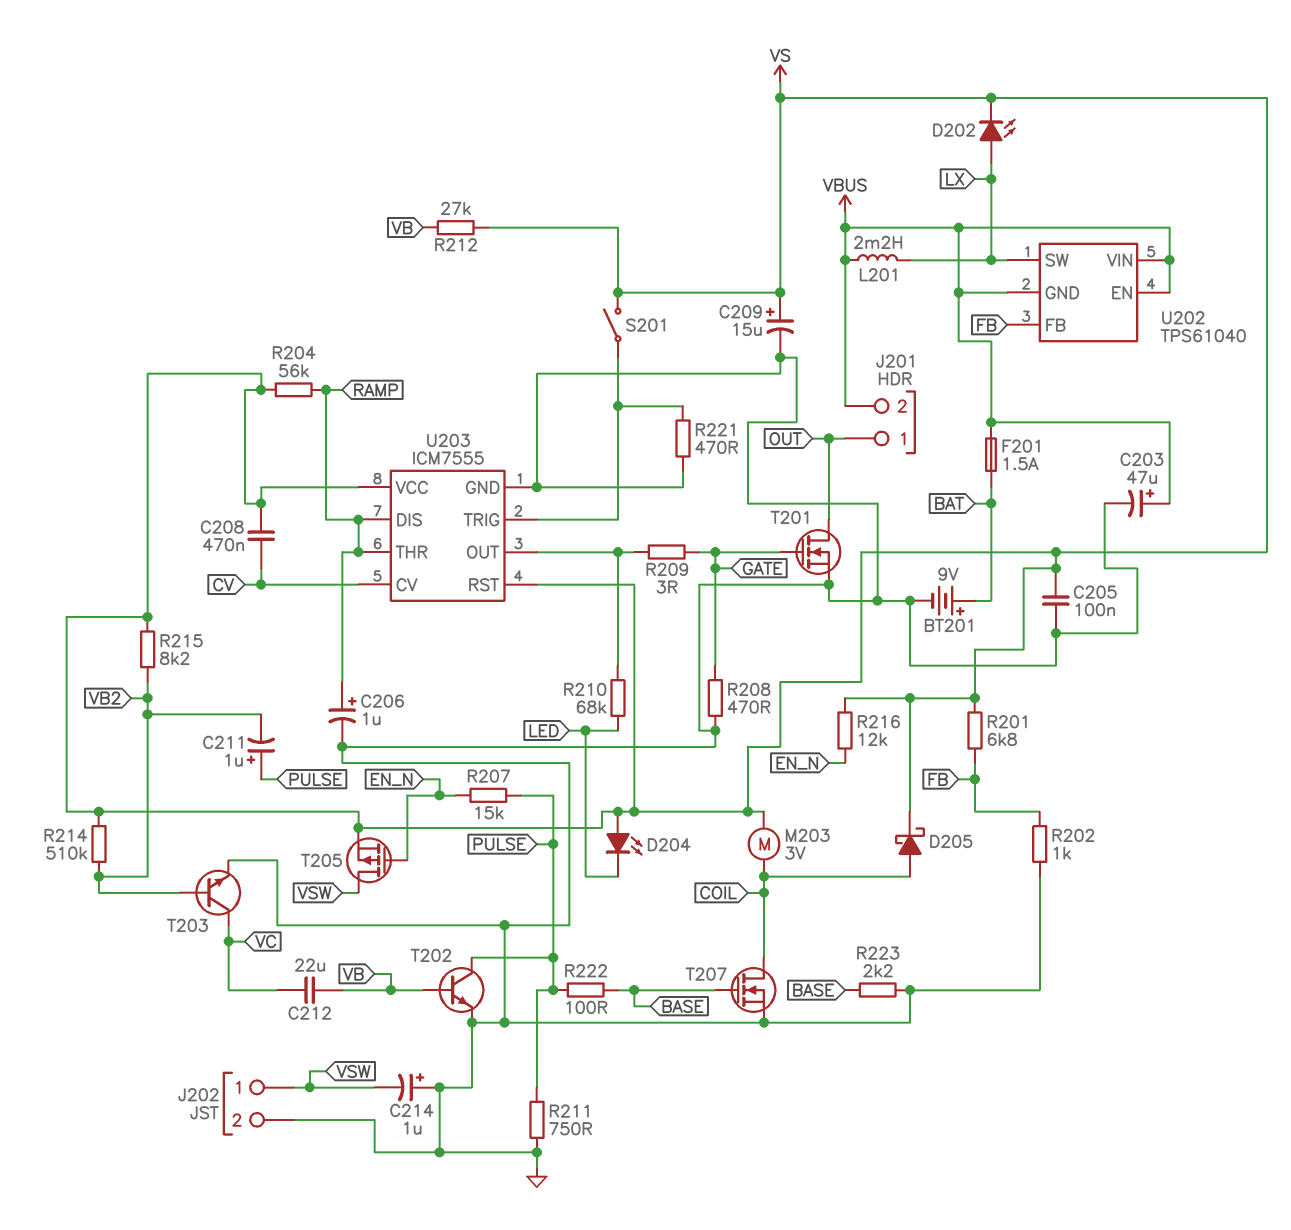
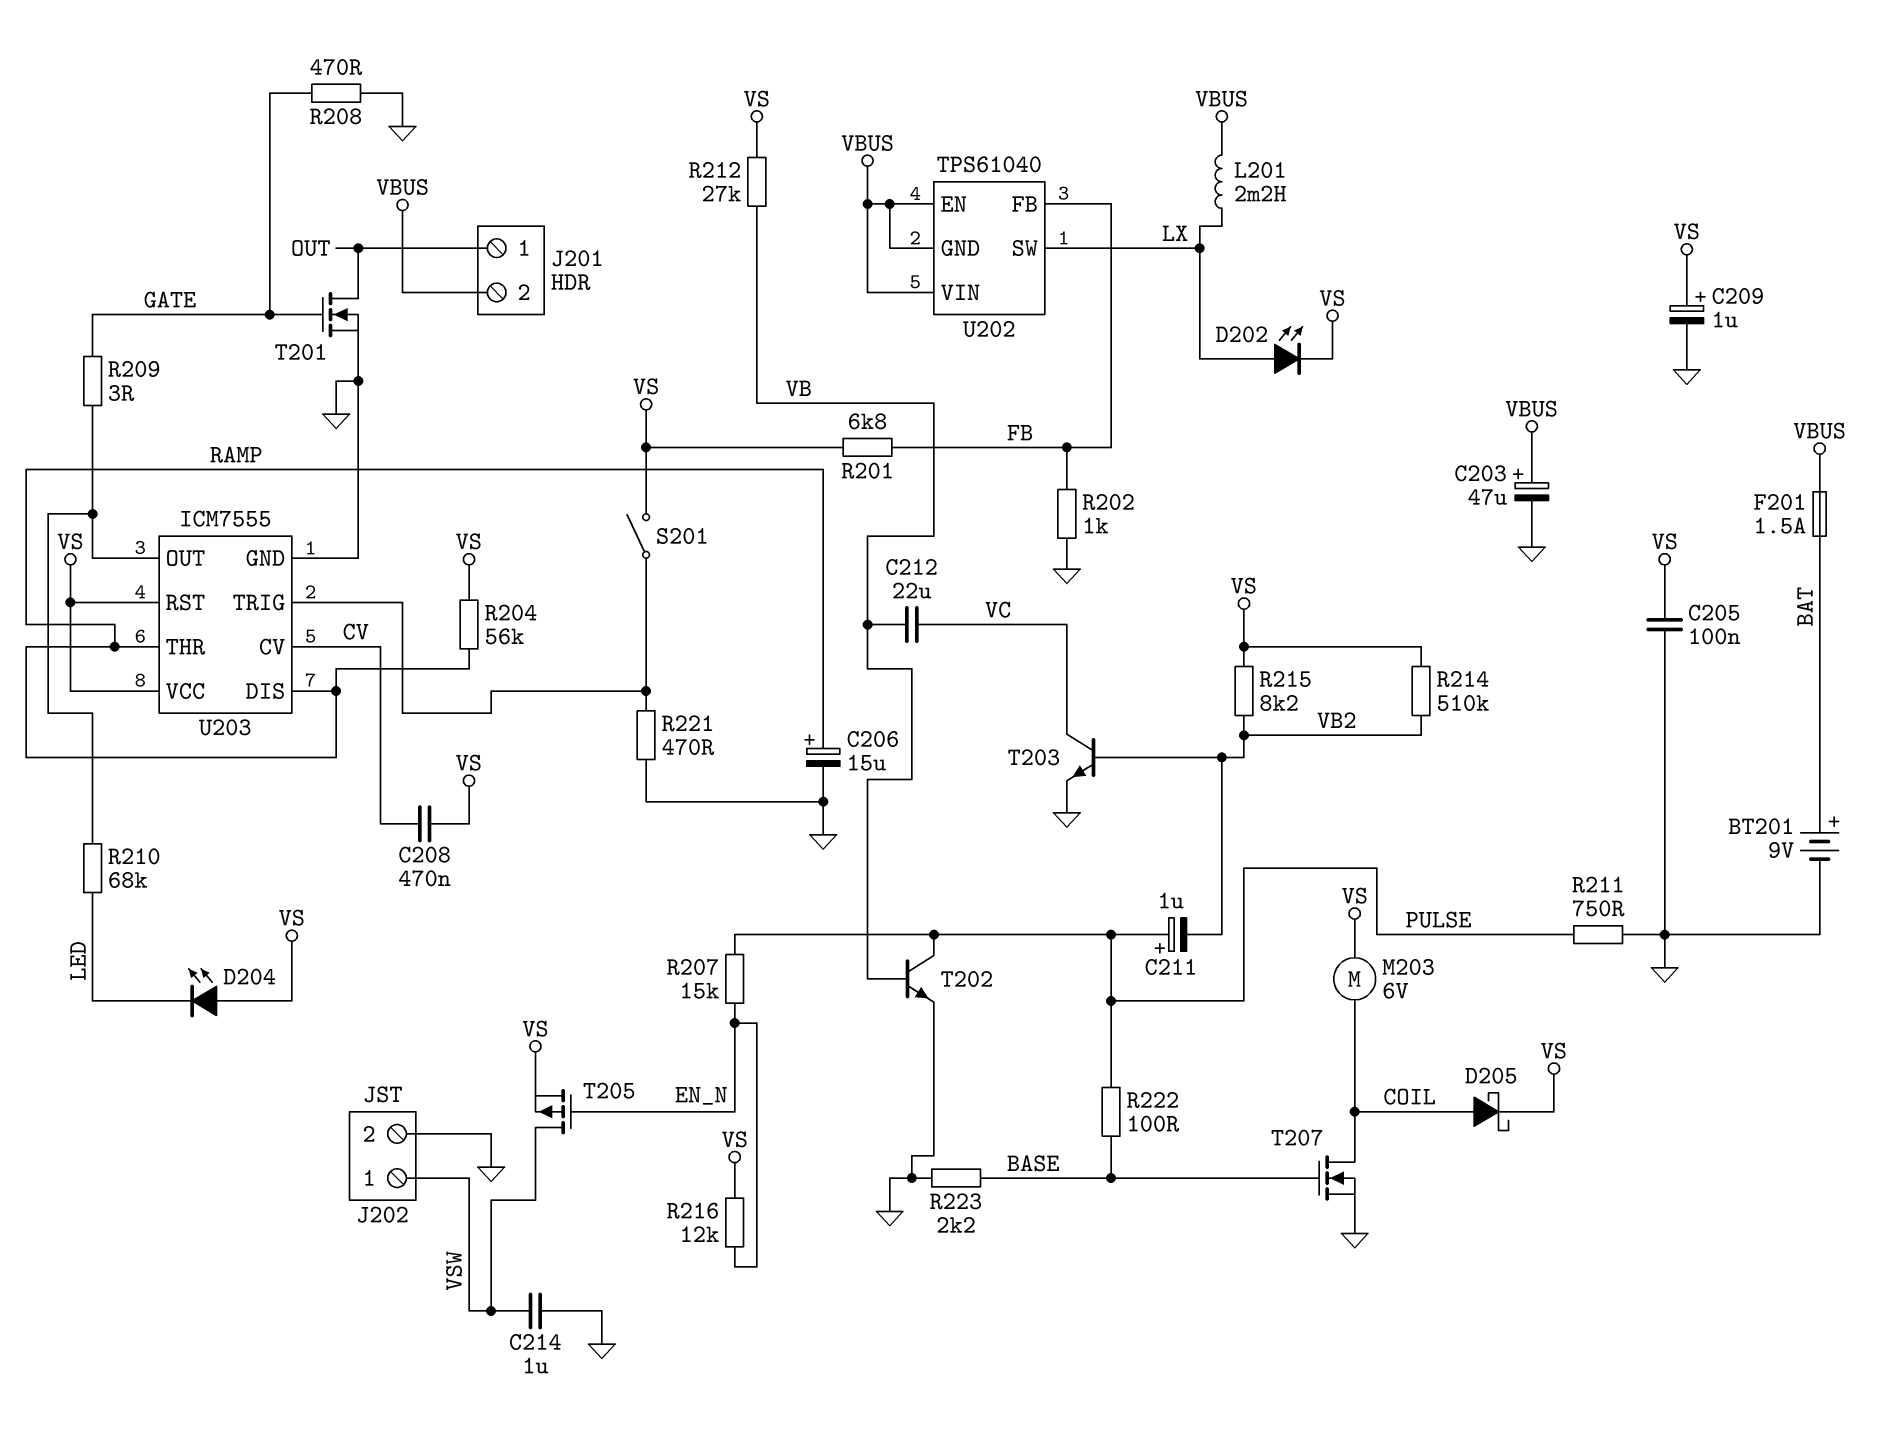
C206: 1uF (plus RAMP, minus GND) -> 15uF (plus RAMP, minus GND)
C209: 15uF (plus VS, minus GND) -> 1uF (plus VS, minus GND)
C214: 1uF (plus GND, minus VSW) -> 1uF (GND, VSW)
M203: motor 3V (COIL, VS) -> motor 6V (COIL, VS)

